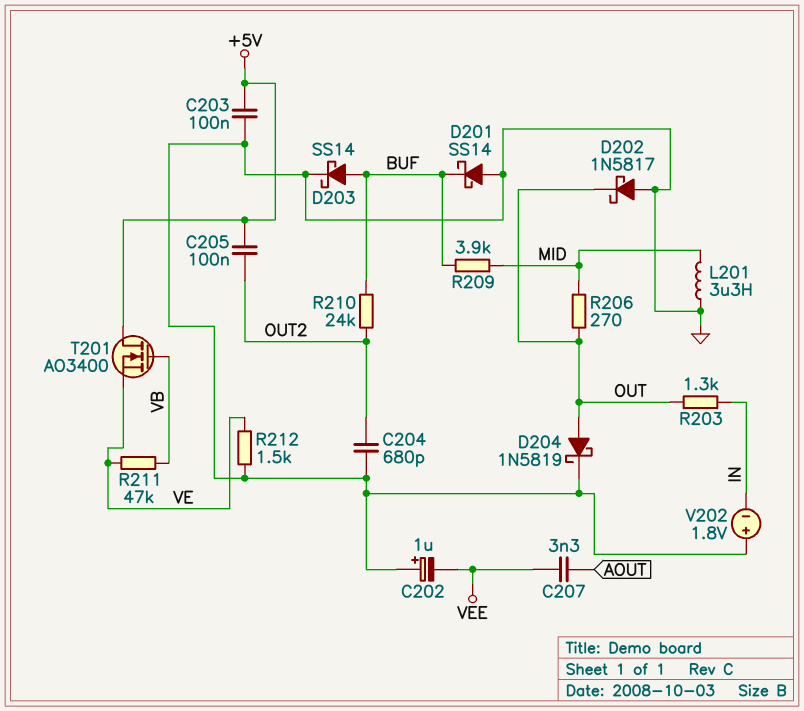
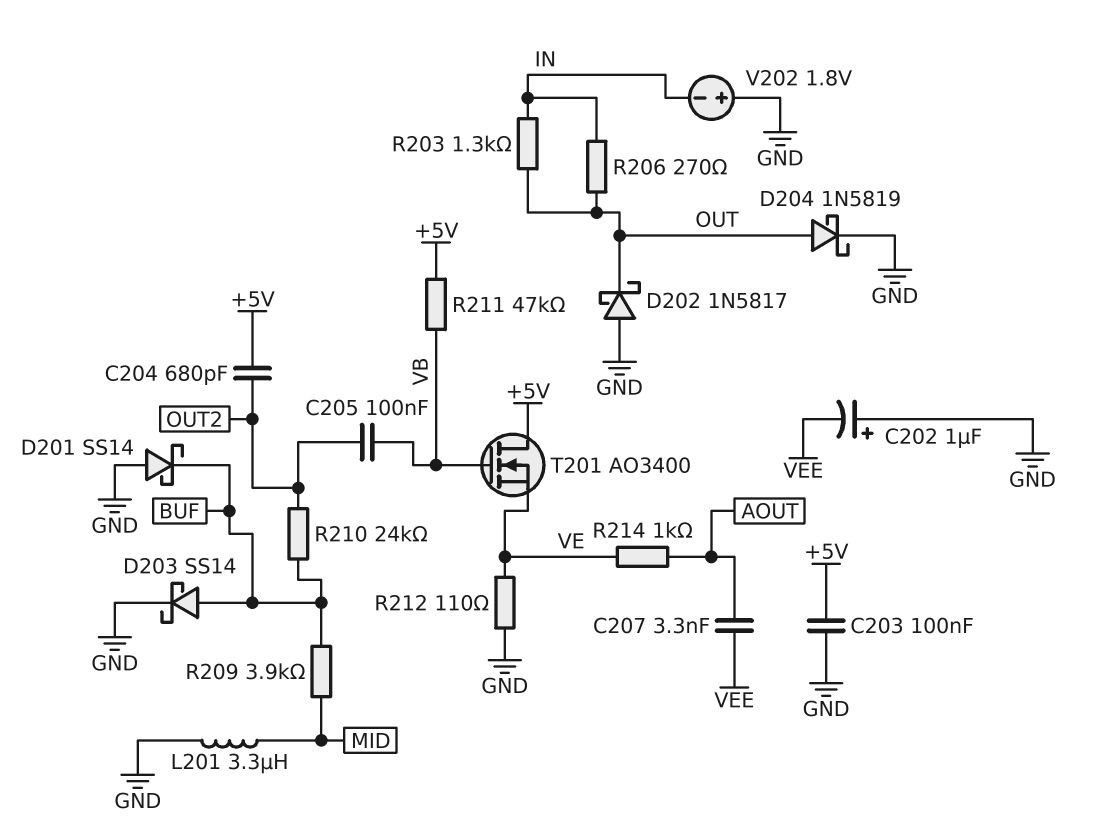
C204: 680pF (GND, OUT2) -> 680pF (+5V, OUT2)
C205: 100nF (+5V, OUT2) -> 100nF (OUT2, VB)
R206: 270 (MID, OUT) -> 270 (IN, OUT)
R211: 47k (VB, VE) -> 47k (+5V, VB)
R212: 1.5k (GND, VE) -> 110 (GND, VE)
R214: none -> 1k (AOUT, VE)

